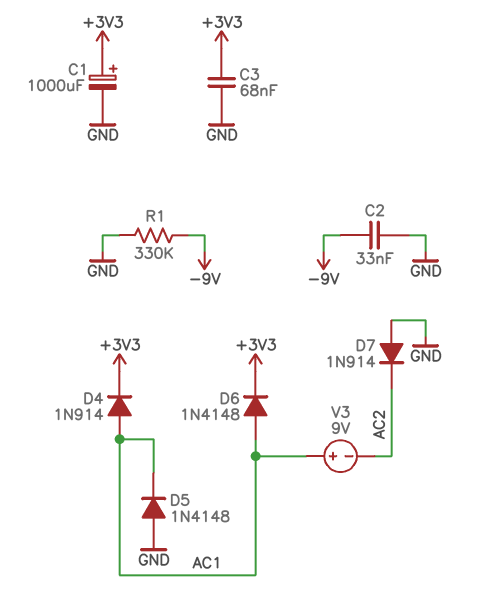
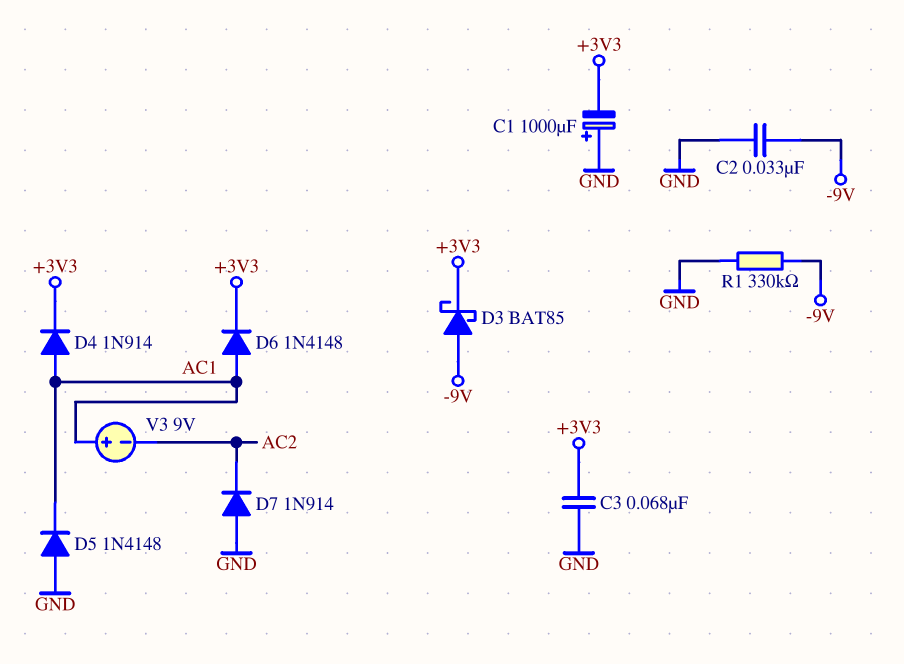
C1: 1000uF (plus +3V3, minus GND) -> 1000uF (plus GND, minus +3V3)
D3: none -> schottky BAT85 (A -9V, K +3V3)

